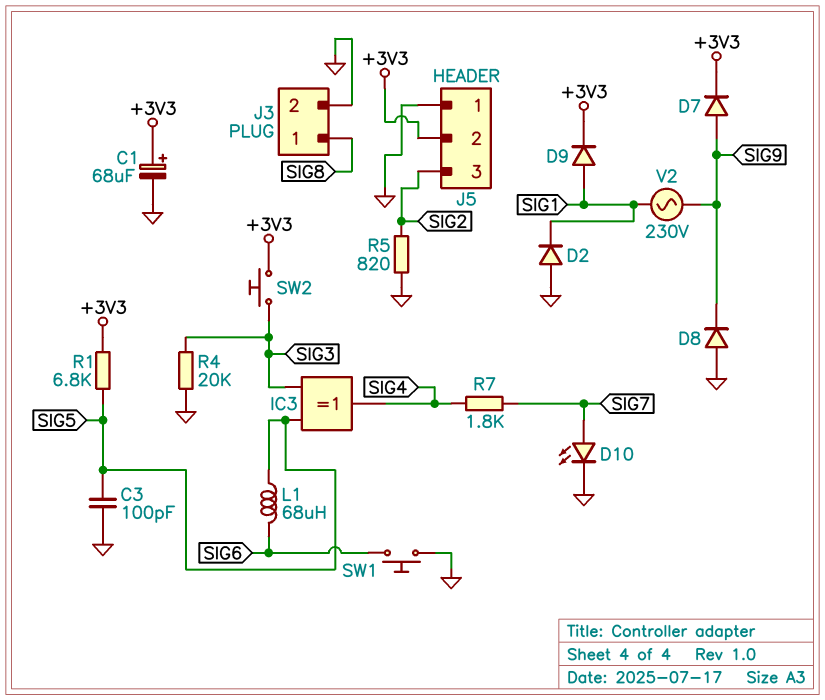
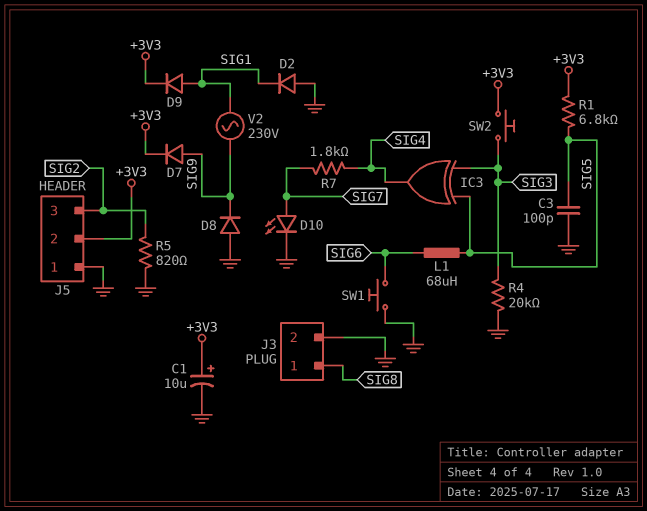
C1: 68uF (plus +3V3, minus GND) -> 10uF (plus +3V3, minus GND)

